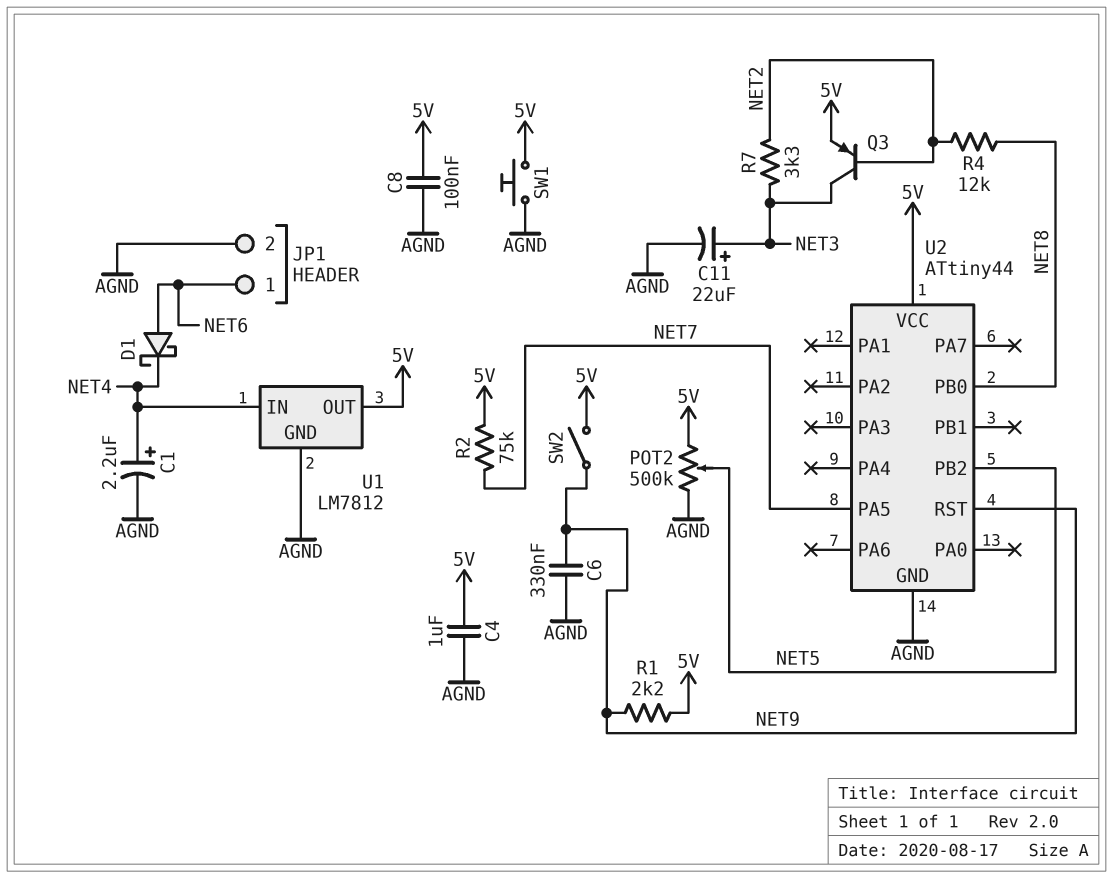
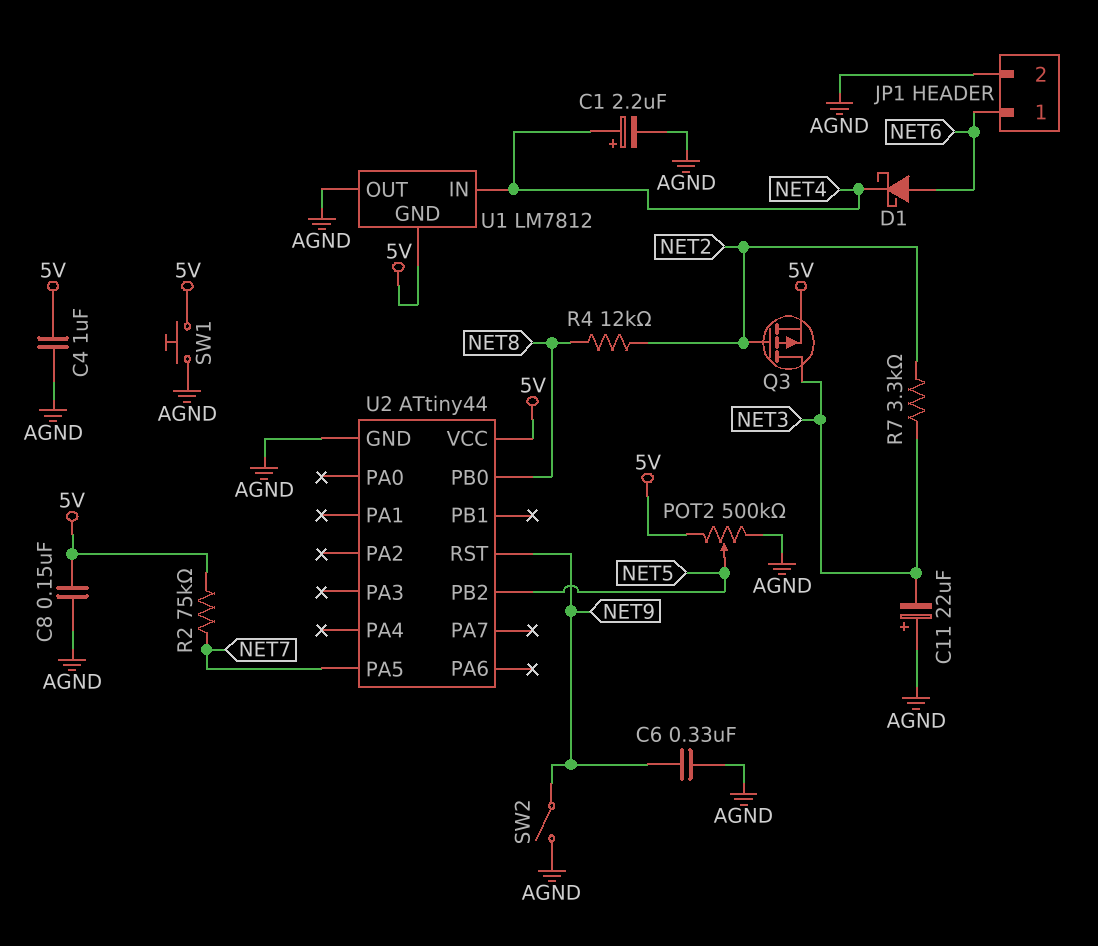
C8: 100nF (5V, AGND) -> 150nF (5V, AGND)
C11: 22uF (plus NET3, minus AGND) -> 22uF (plus AGND, minus NET3)
Q3: PNP (B NET2, C NET3, E 5V) -> PMOS (G NET2, D NET3, S 5V)
R1: 2.2k (5V, NET9) -> none
SW2: switch (5V, NET9) -> switch (AGND, NET9)
U1 pin GND: AGND -> 5V
U1 pin OUT: 5V -> AGND

